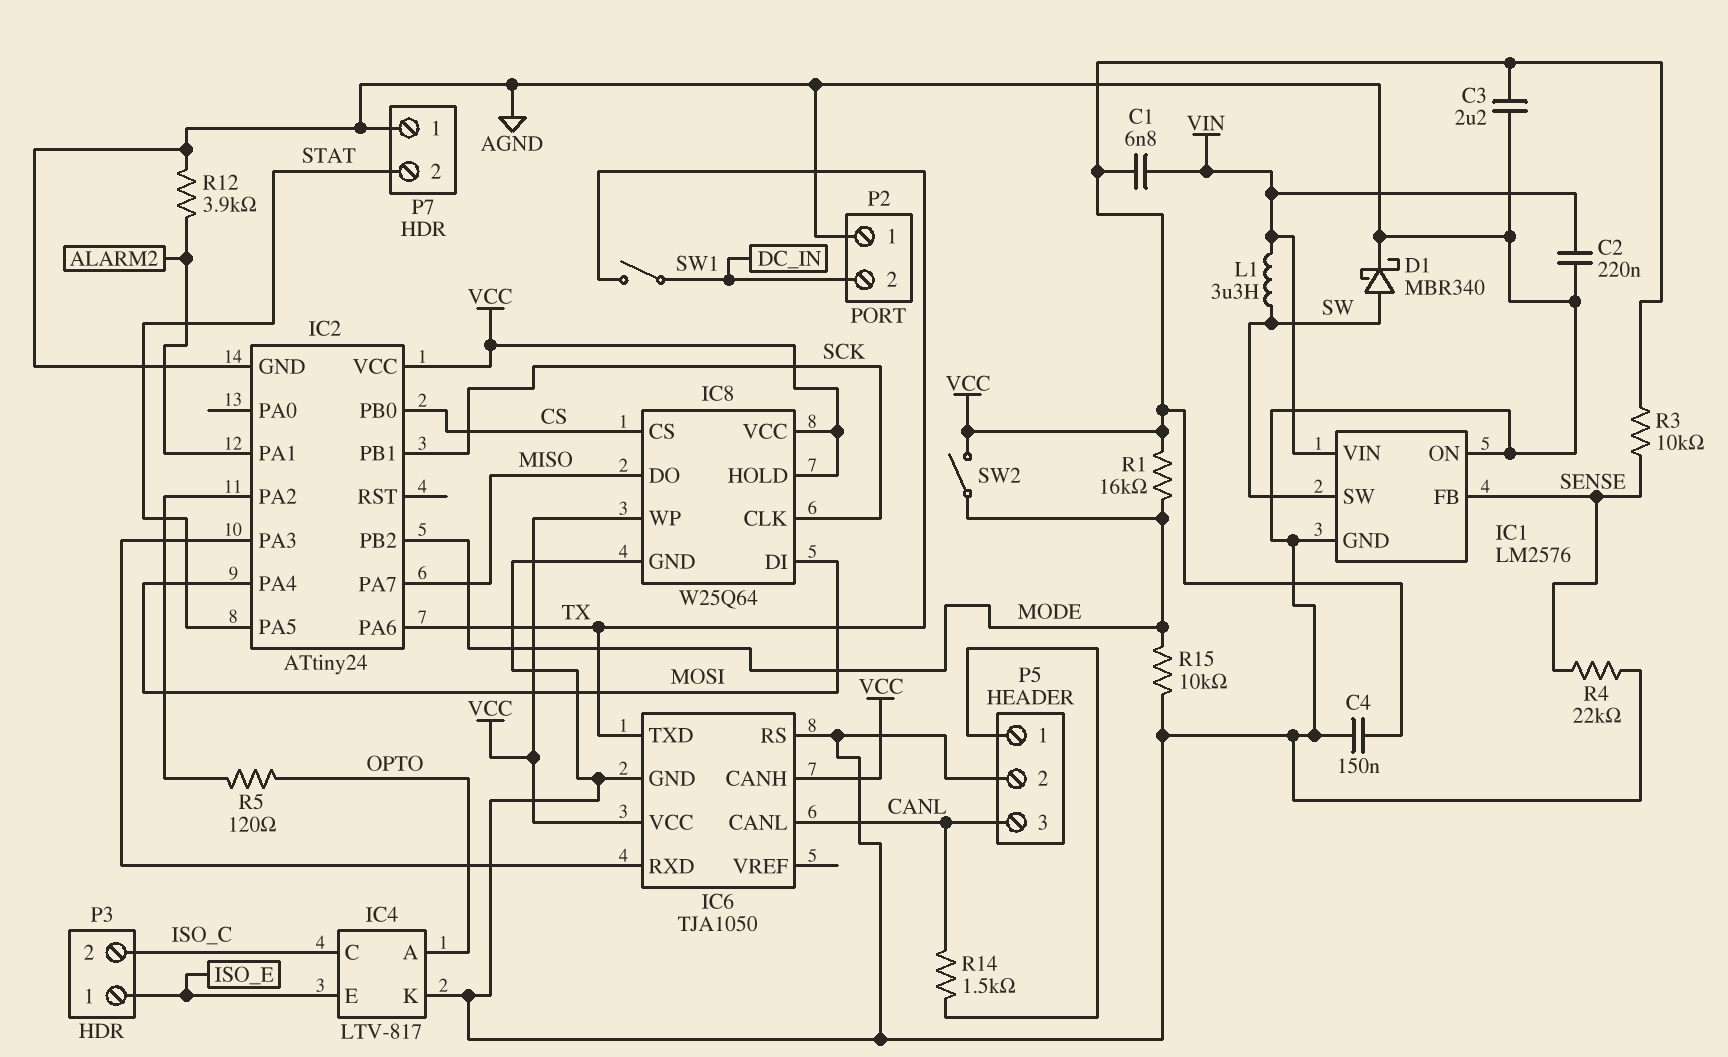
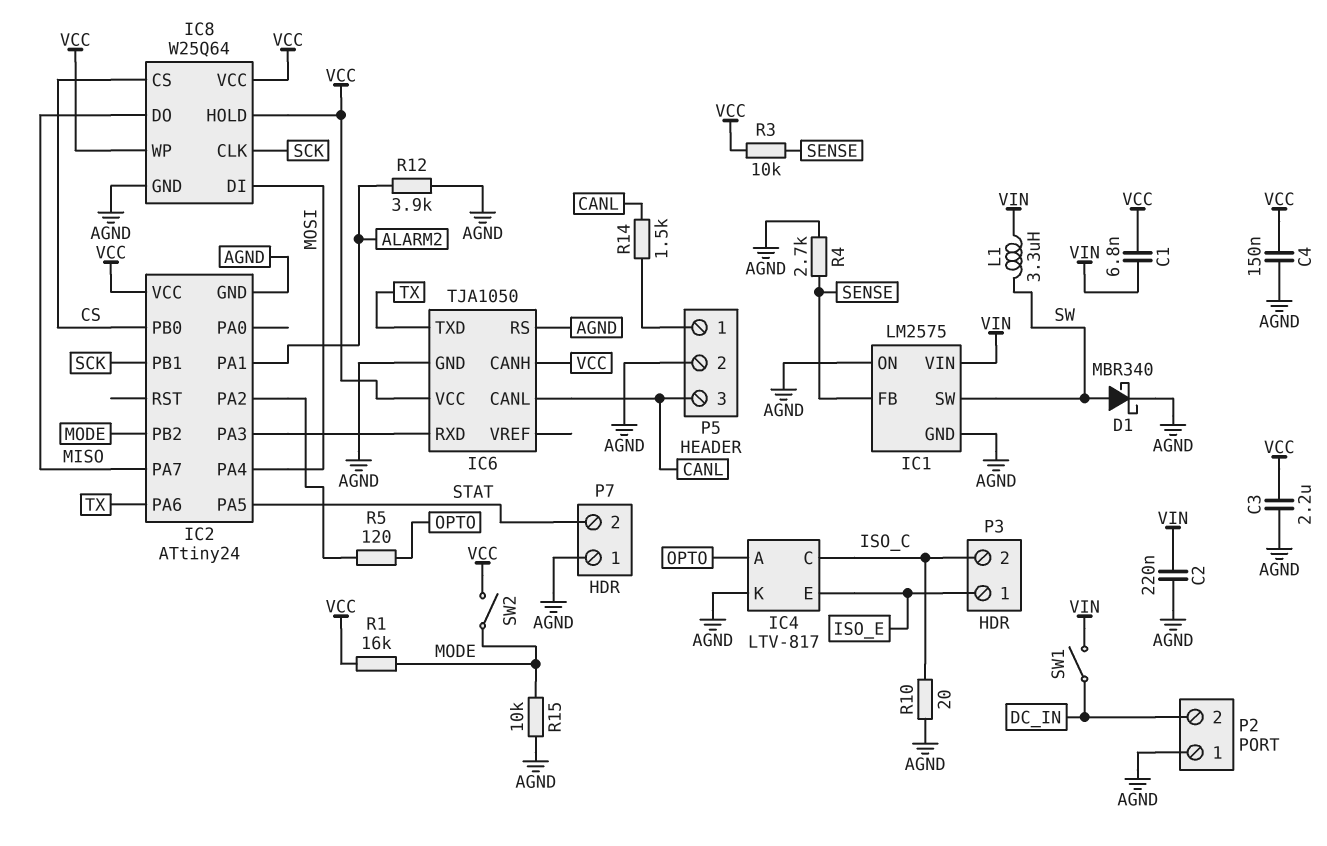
IC1: LM2576 -> LM2575
R4: 22k (AGND, SENSE) -> 2.7k (AGND, SENSE)
R10: none -> 20 (AGND, ISO_C)
SW1: switch (DC_IN, TX) -> switch (DC_IN, VIN)

